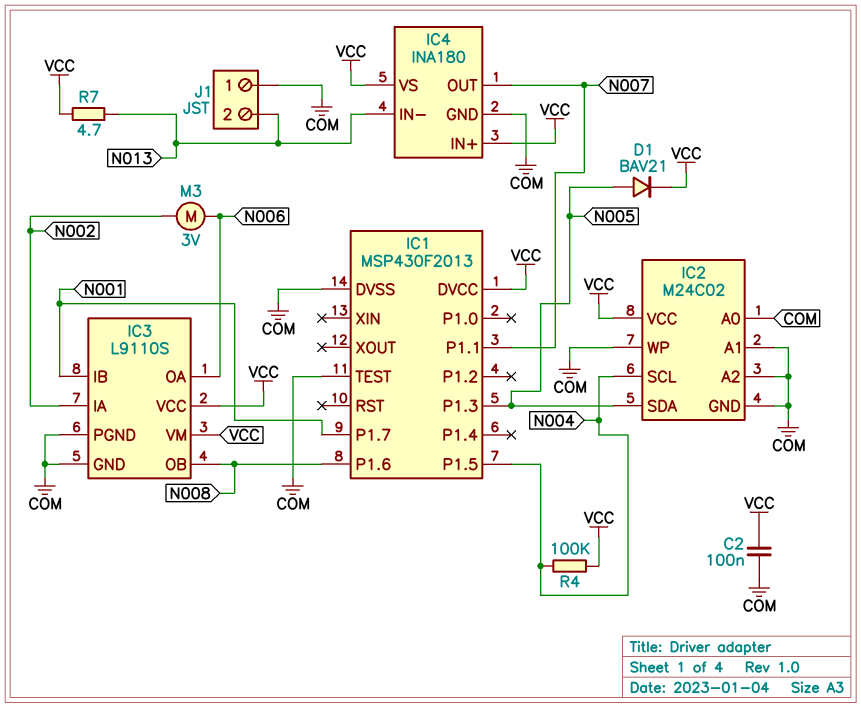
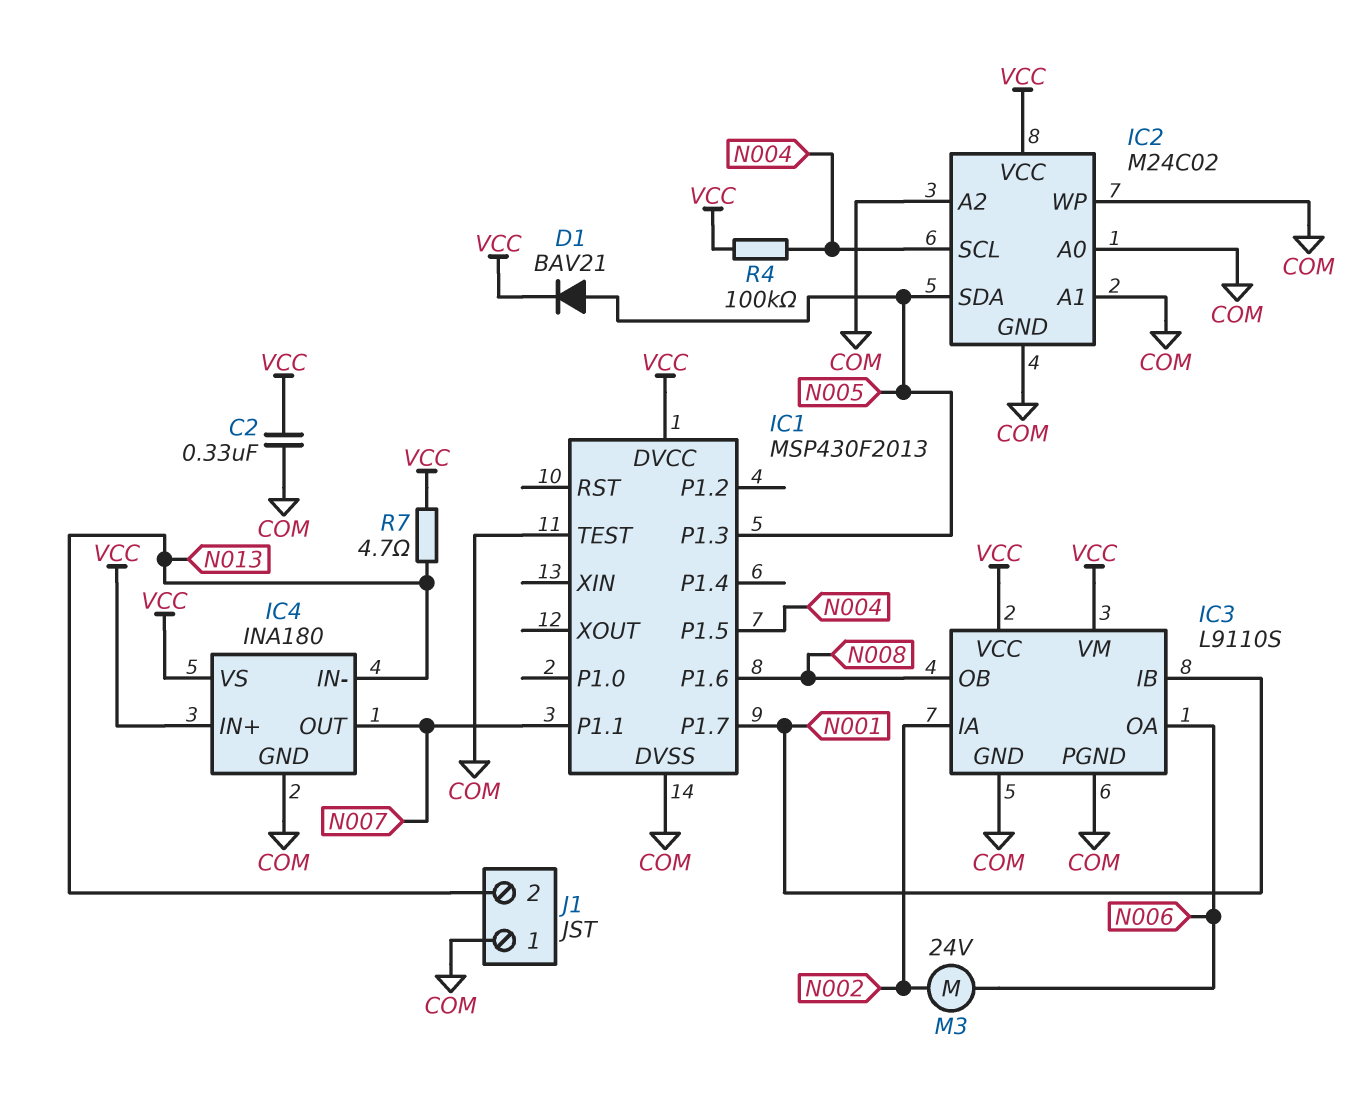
C2: 100nF (COM, VCC) -> 330nF (COM, VCC)
M3: motor 3V (N002, N006) -> motor 24V (N002, N006)

